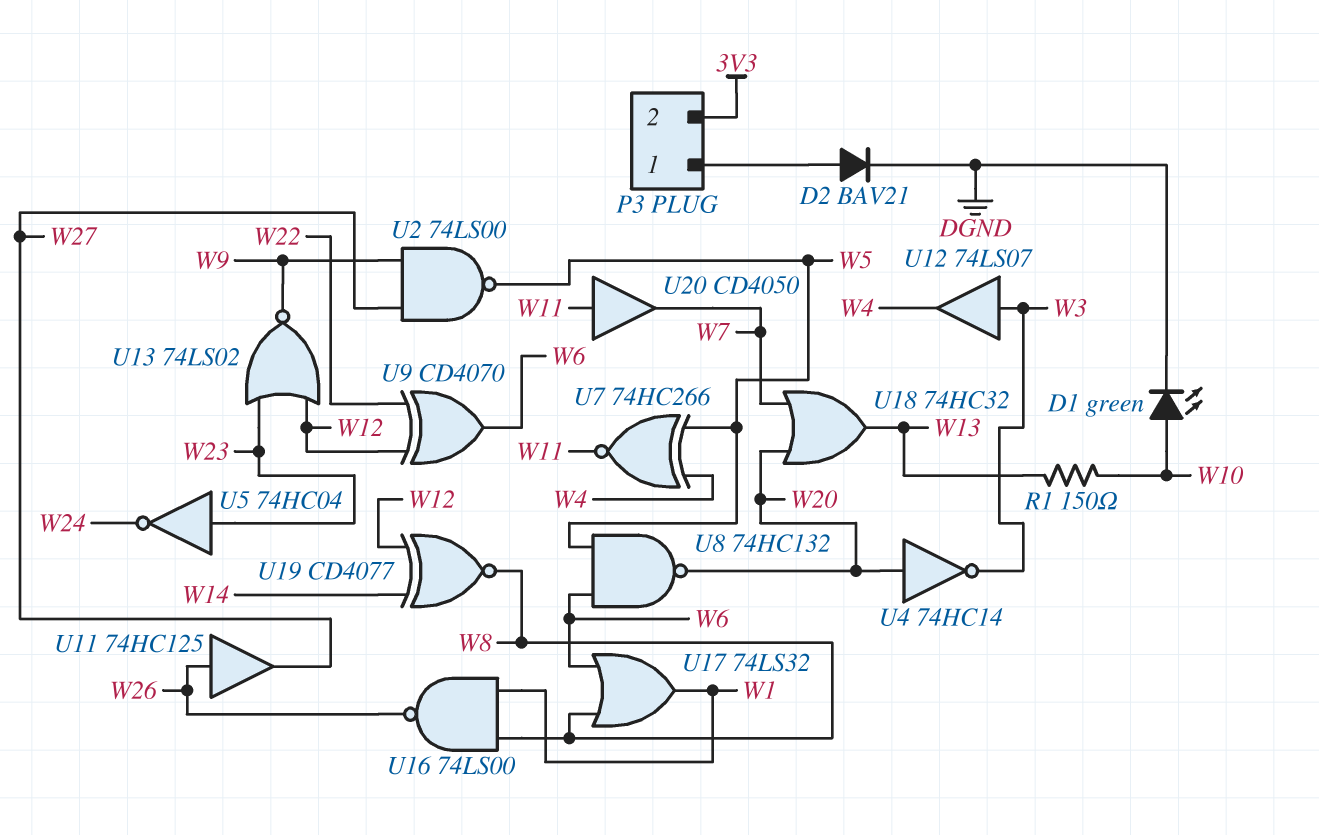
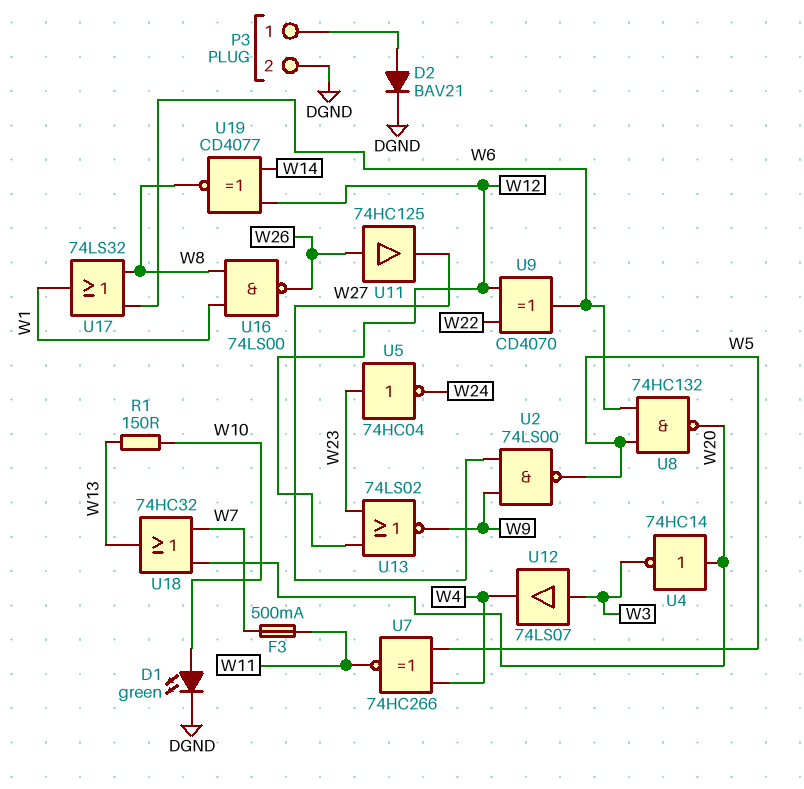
F3: none -> 500mA (W7, W11)
P3 pin 2: 3V3 -> DGND
U20: buffer CD4050 (in W11, out W7) -> none

